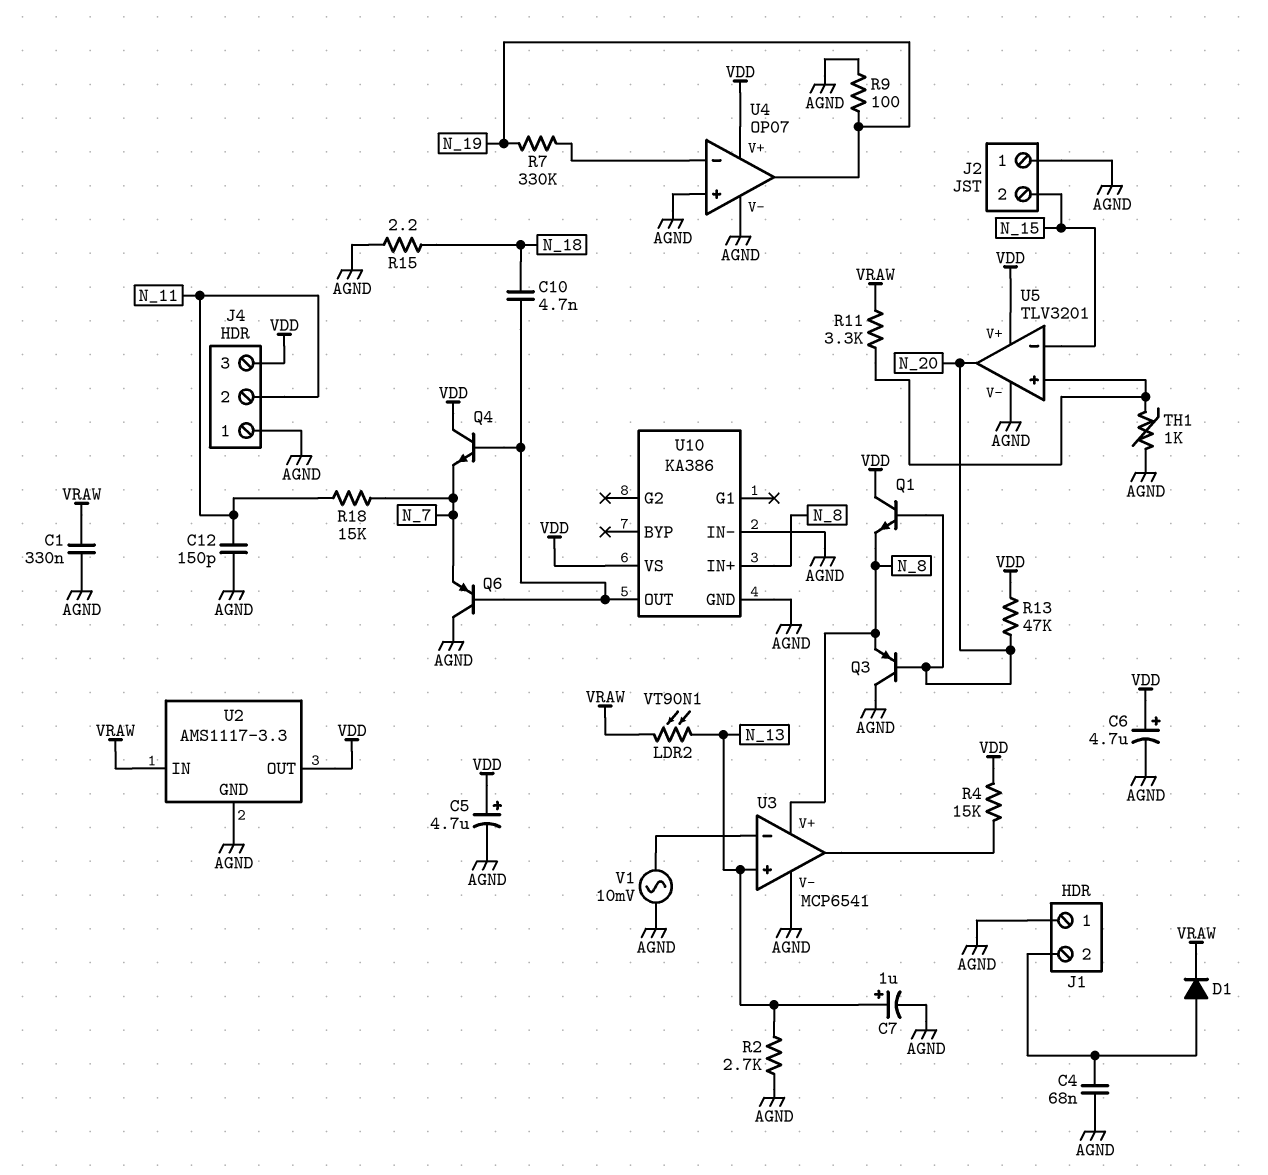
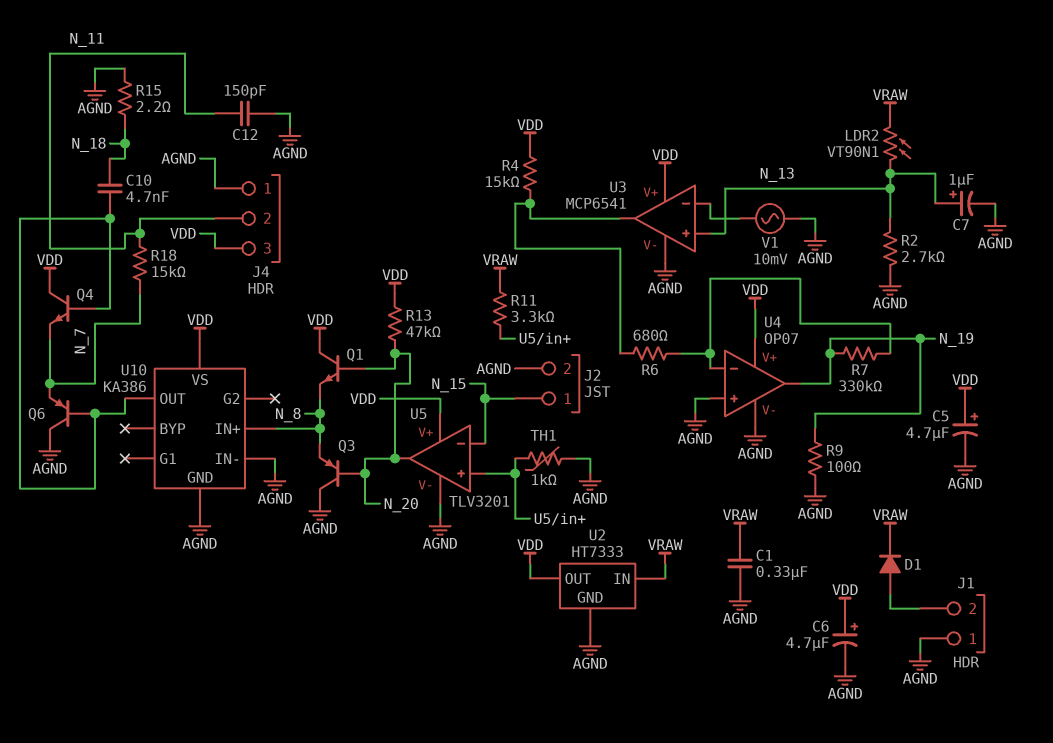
C4: 68nF (AGND, J1/2) -> none
J2 pin 1: AGND -> N_15
J2 pin 2: N_15 -> AGND
R6: none -> 680 (U3/out, U4/in-)
U2: AMS1117-3.3 -> HT7333
U3 pin V+: N_8 -> VDD

